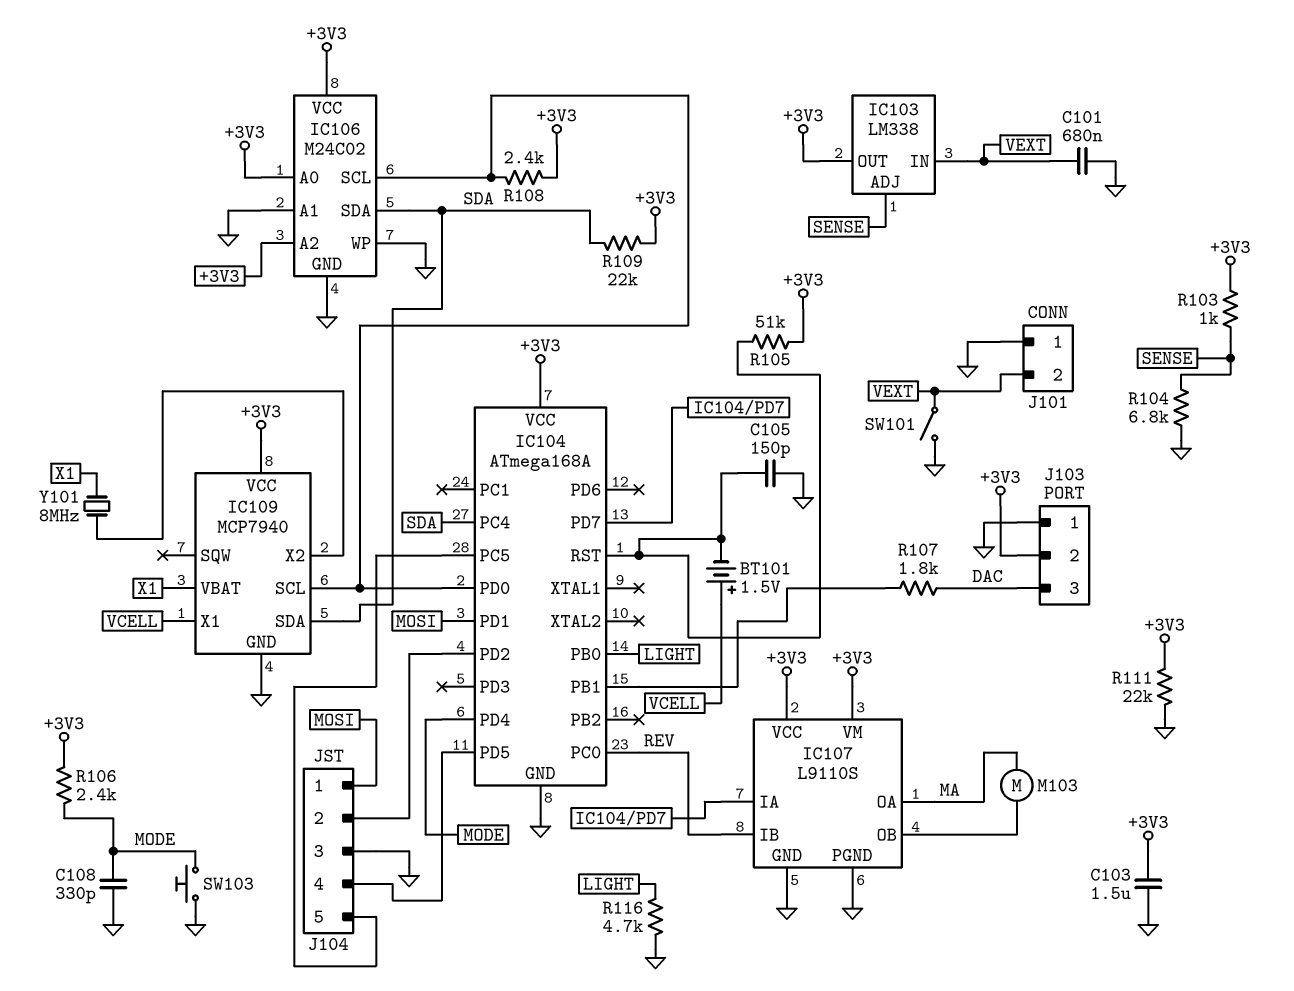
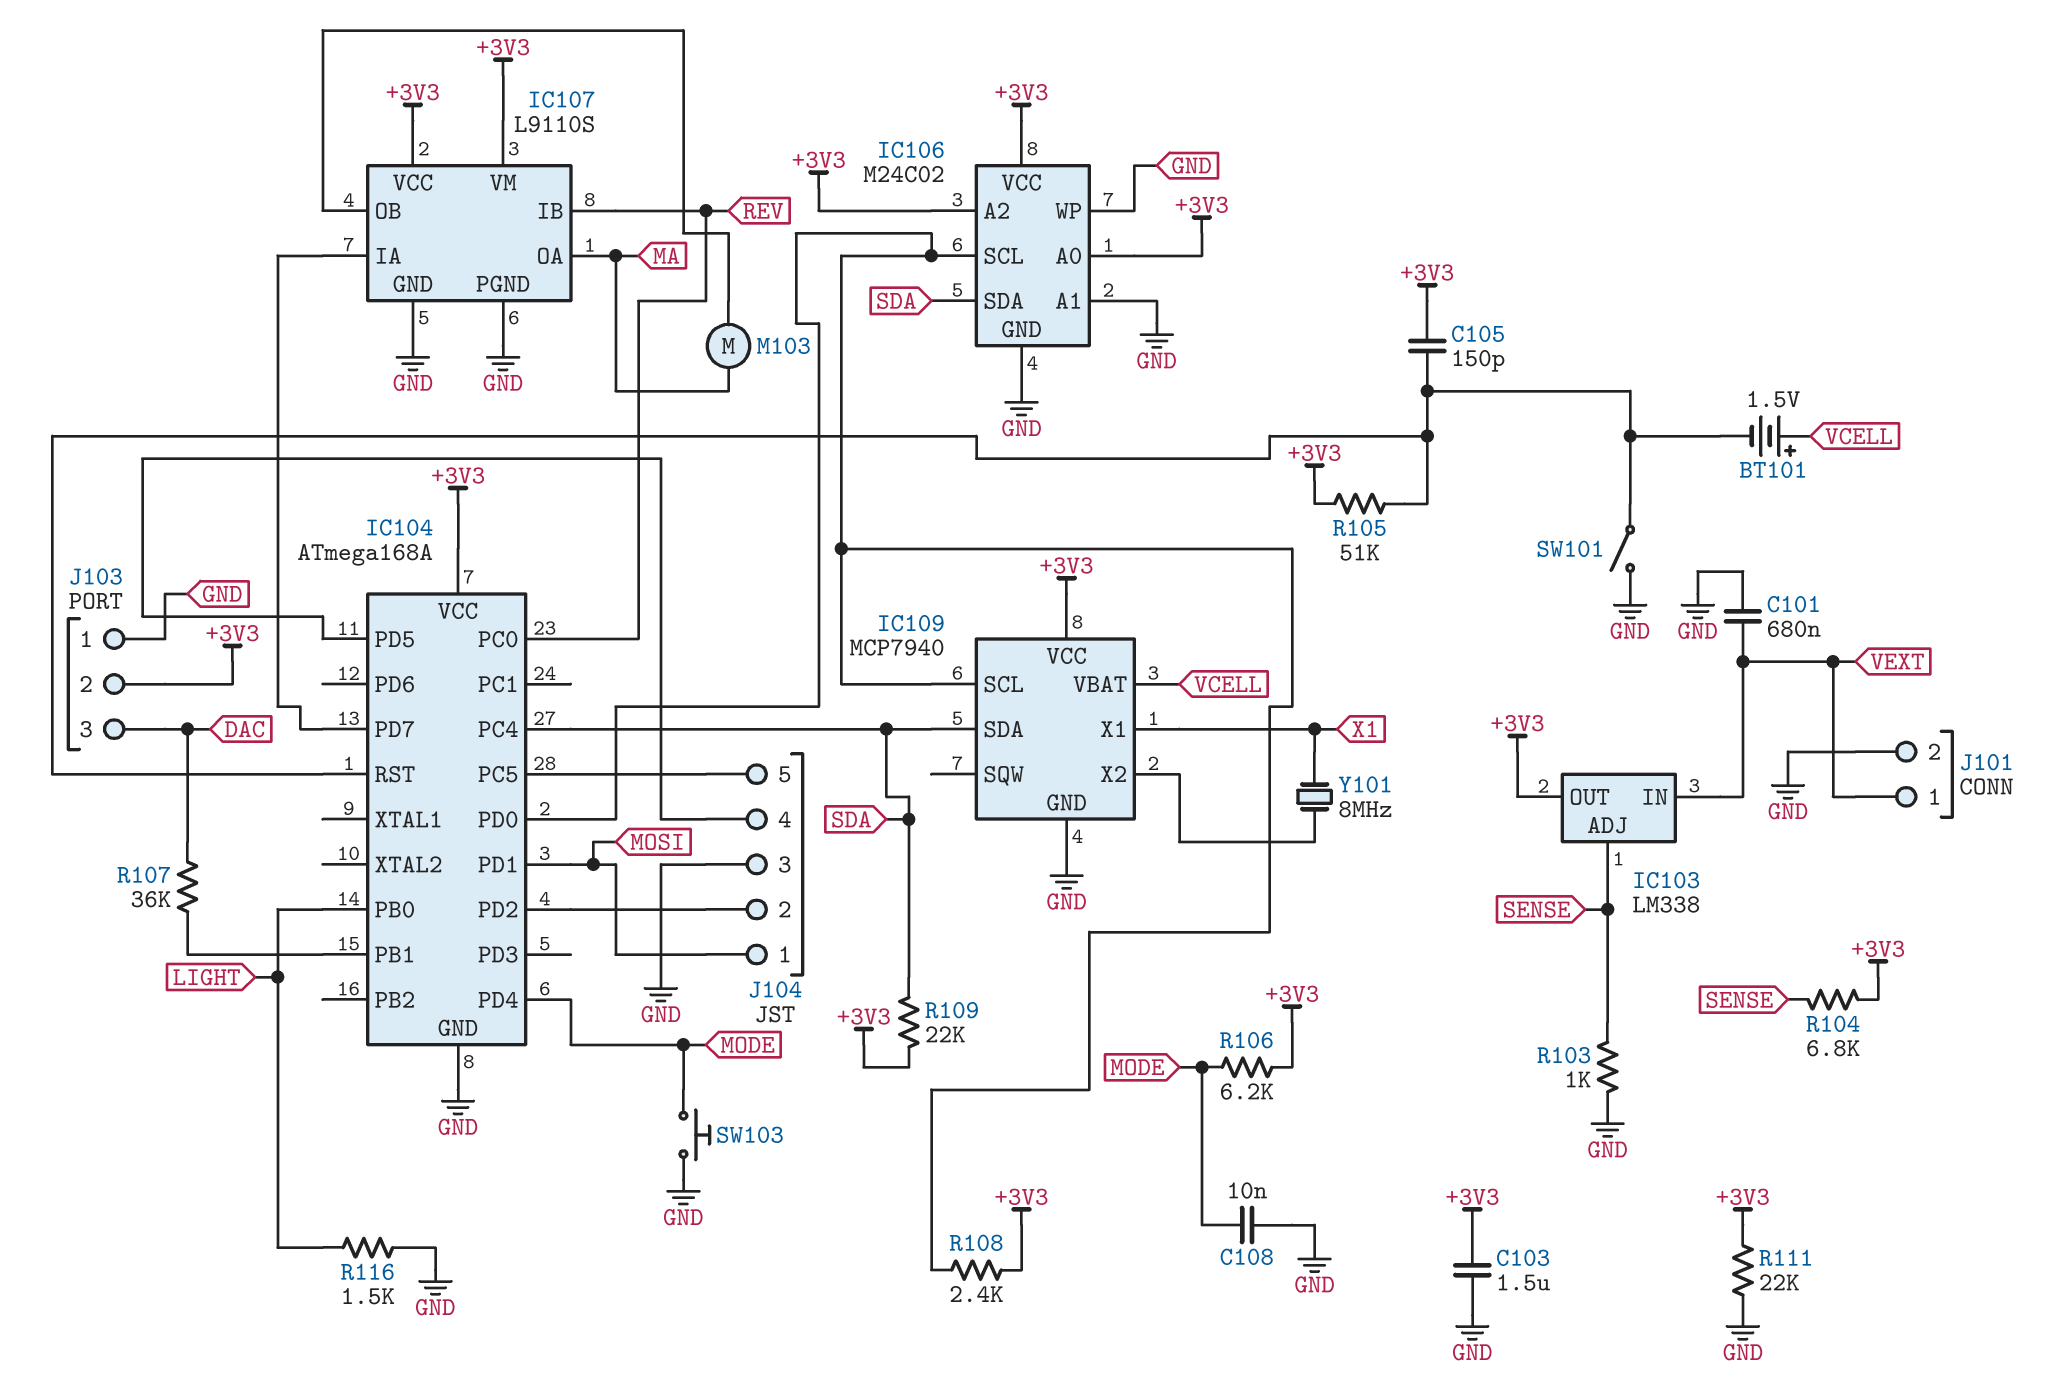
C105: 150pF (GND, IC104/RST) -> 150pF (+3V3, IC104/RST)
C108: 330pF (GND, MODE) -> 10nF (GND, MODE)
IC109 pin VBAT: X1 -> VCELL
IC109 pin X1: VCELL -> X1
J101 pin 1: GND -> VEXT
J101 pin 2: VEXT -> GND
R103: 1k (+3V3, SENSE) -> 1k (GND, SENSE)
R104: 6.8k (GND, SENSE) -> 6.8k (+3V3, SENSE)
R106: 2.4k (+3V3, MODE) -> 6.2k (+3V3, MODE)
R107: 1.8k (DAC, IC104/PB1) -> 36k (DAC, IC104/PB1)
R116: 4.7k (GND, LIGHT) -> 1.5k (GND, LIGHT)
SW101: switch (GND, VEXT) -> switch (GND, IC104/RST)

